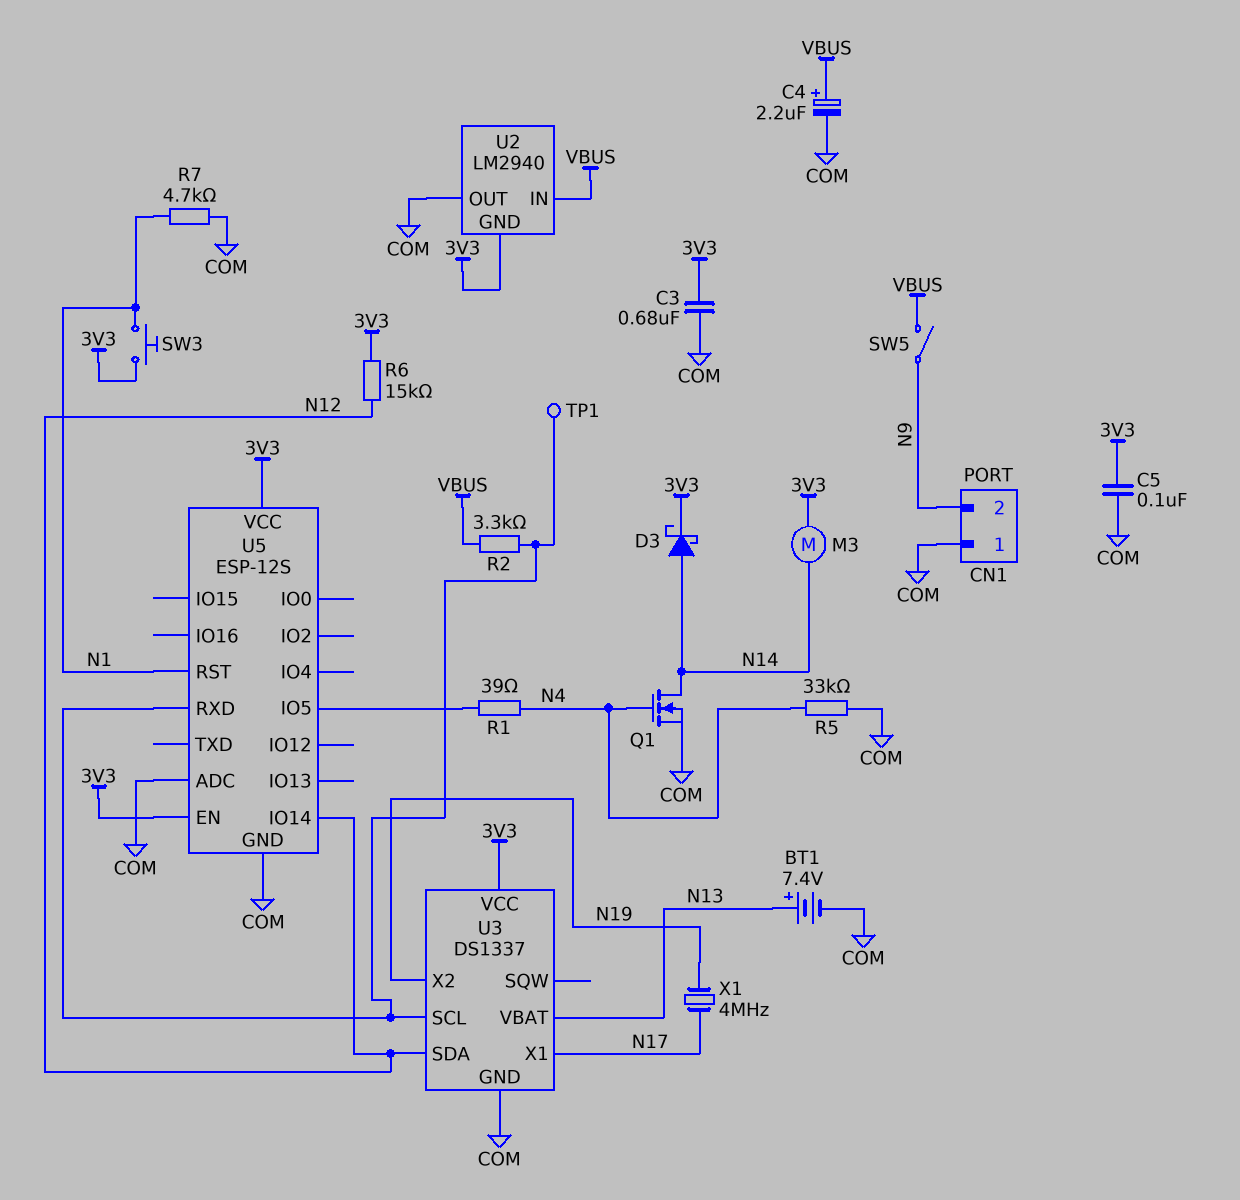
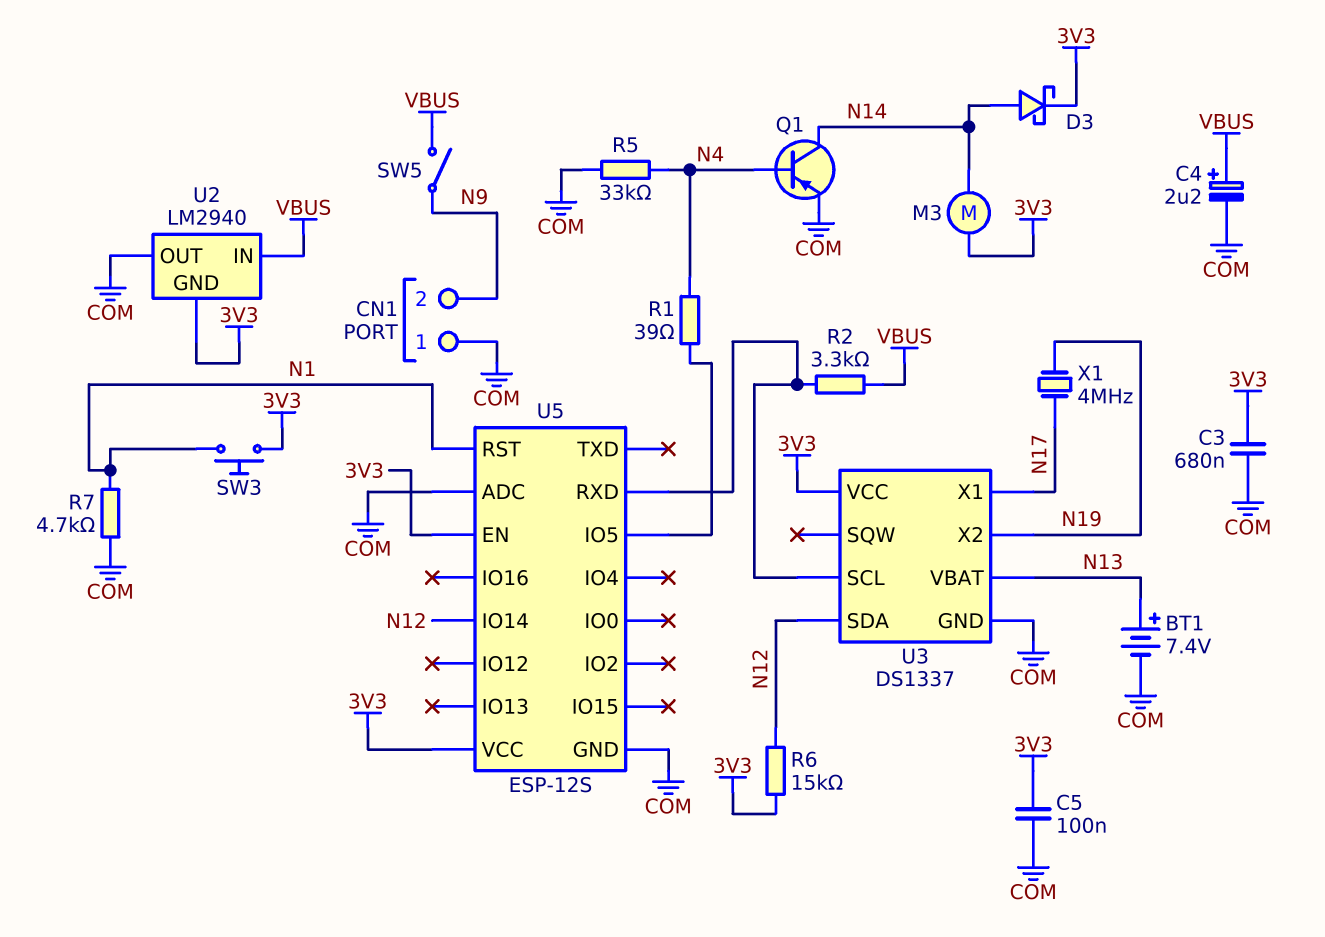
Q1: NMOS (G N4, D N14, S COM) -> PNP (B N4, C N14, E COM)
TP1: test point (U3/SCL) -> none

